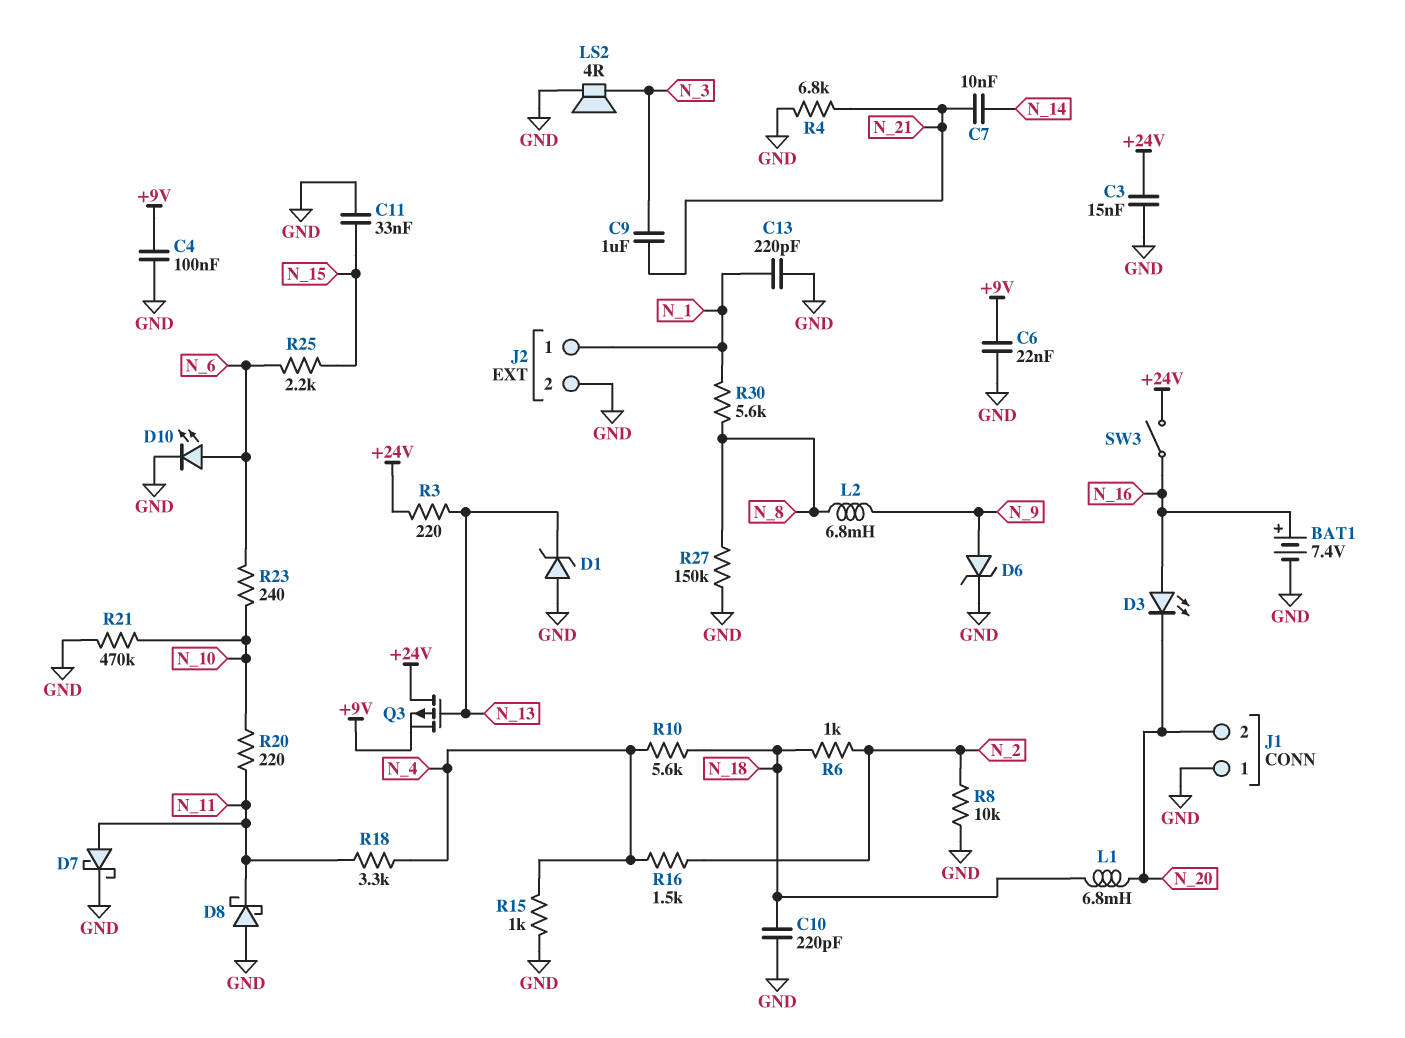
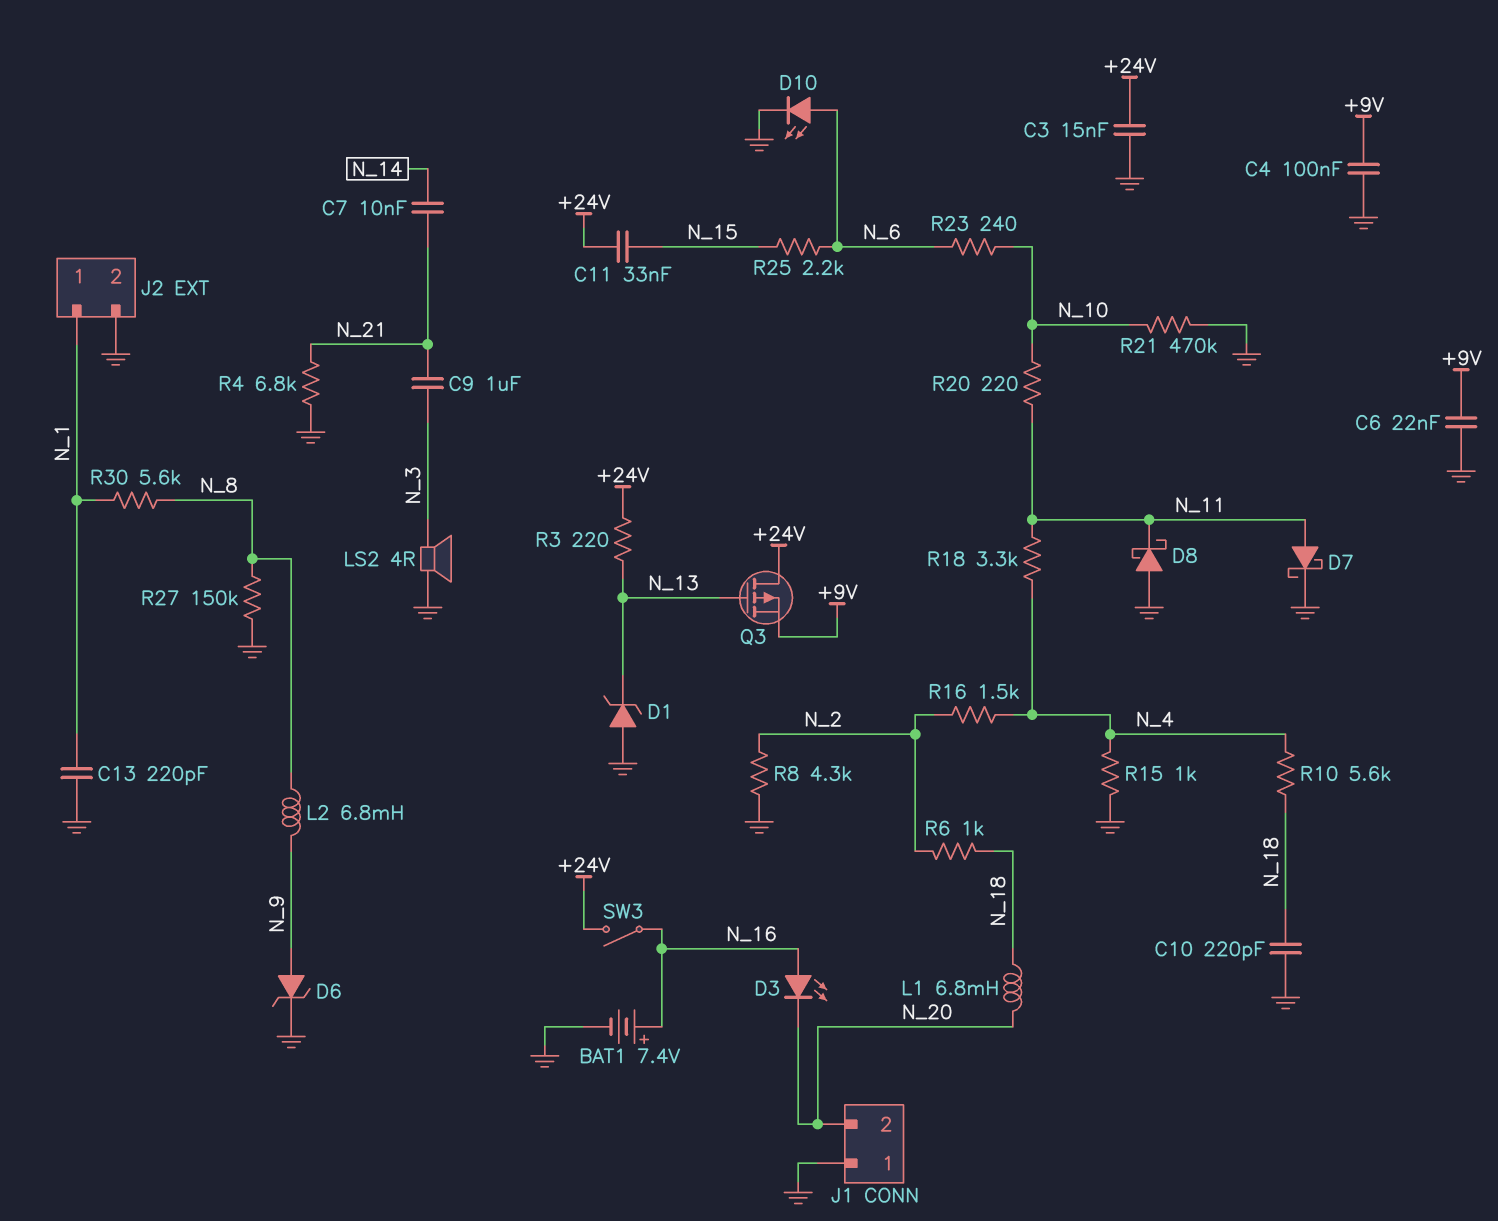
C11: 33nF (GND, N_15) -> 33nF (+24V, N_15)
R8: 10k (GND, N_2) -> 4.3k (GND, N_2)

